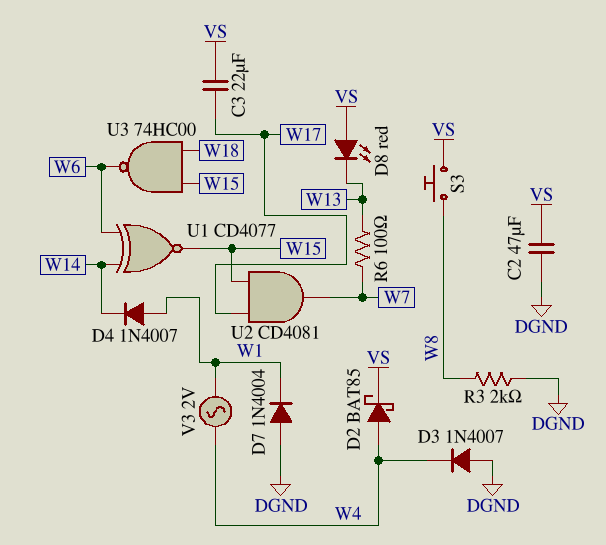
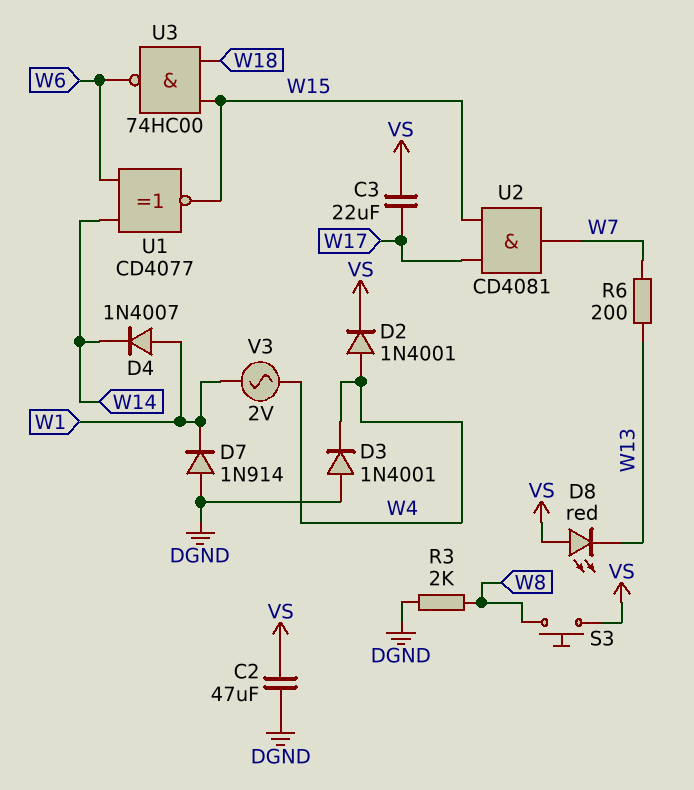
D2: schottky BAT85 (A W4, K VS) -> diode 1N4001 (A W4, K VS)
D3: diode 1N4007 (A DGND, K W4) -> diode 1N4001 (A DGND, K W4)
D7: diode 1N4004 (A DGND, K W1) -> diode 1N914 (A DGND, K W1)
R6: 100 (W7, W13) -> 200 (W7, W13)

